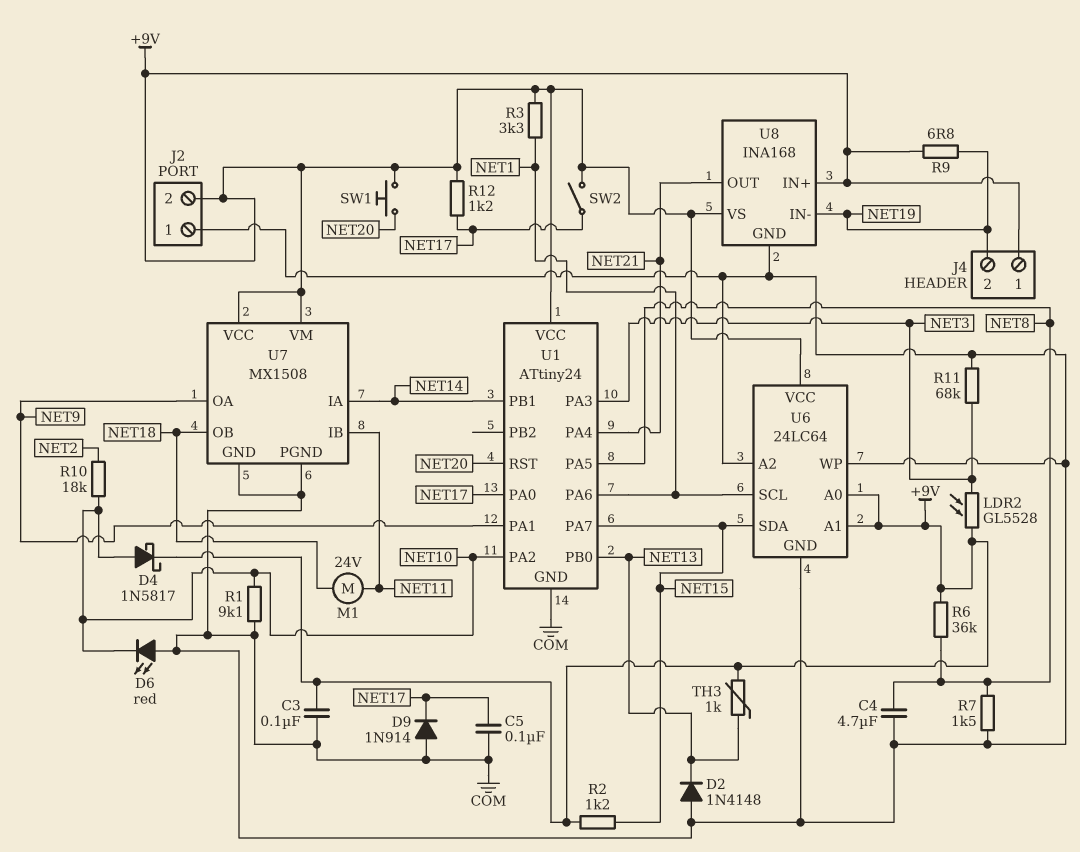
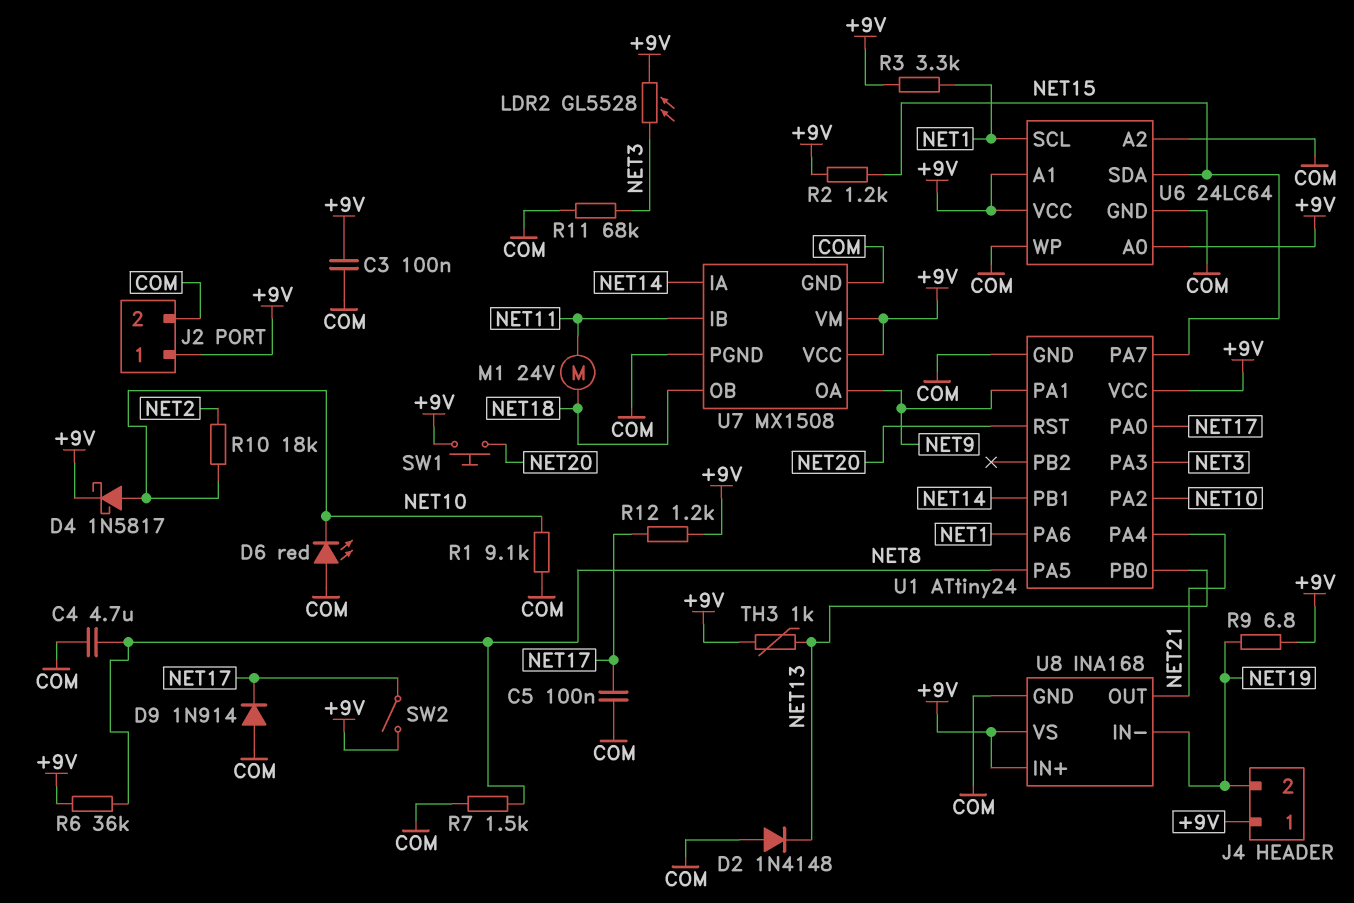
J2 pin 1: COM -> +9V
J2 pin 2: +9V -> COM

